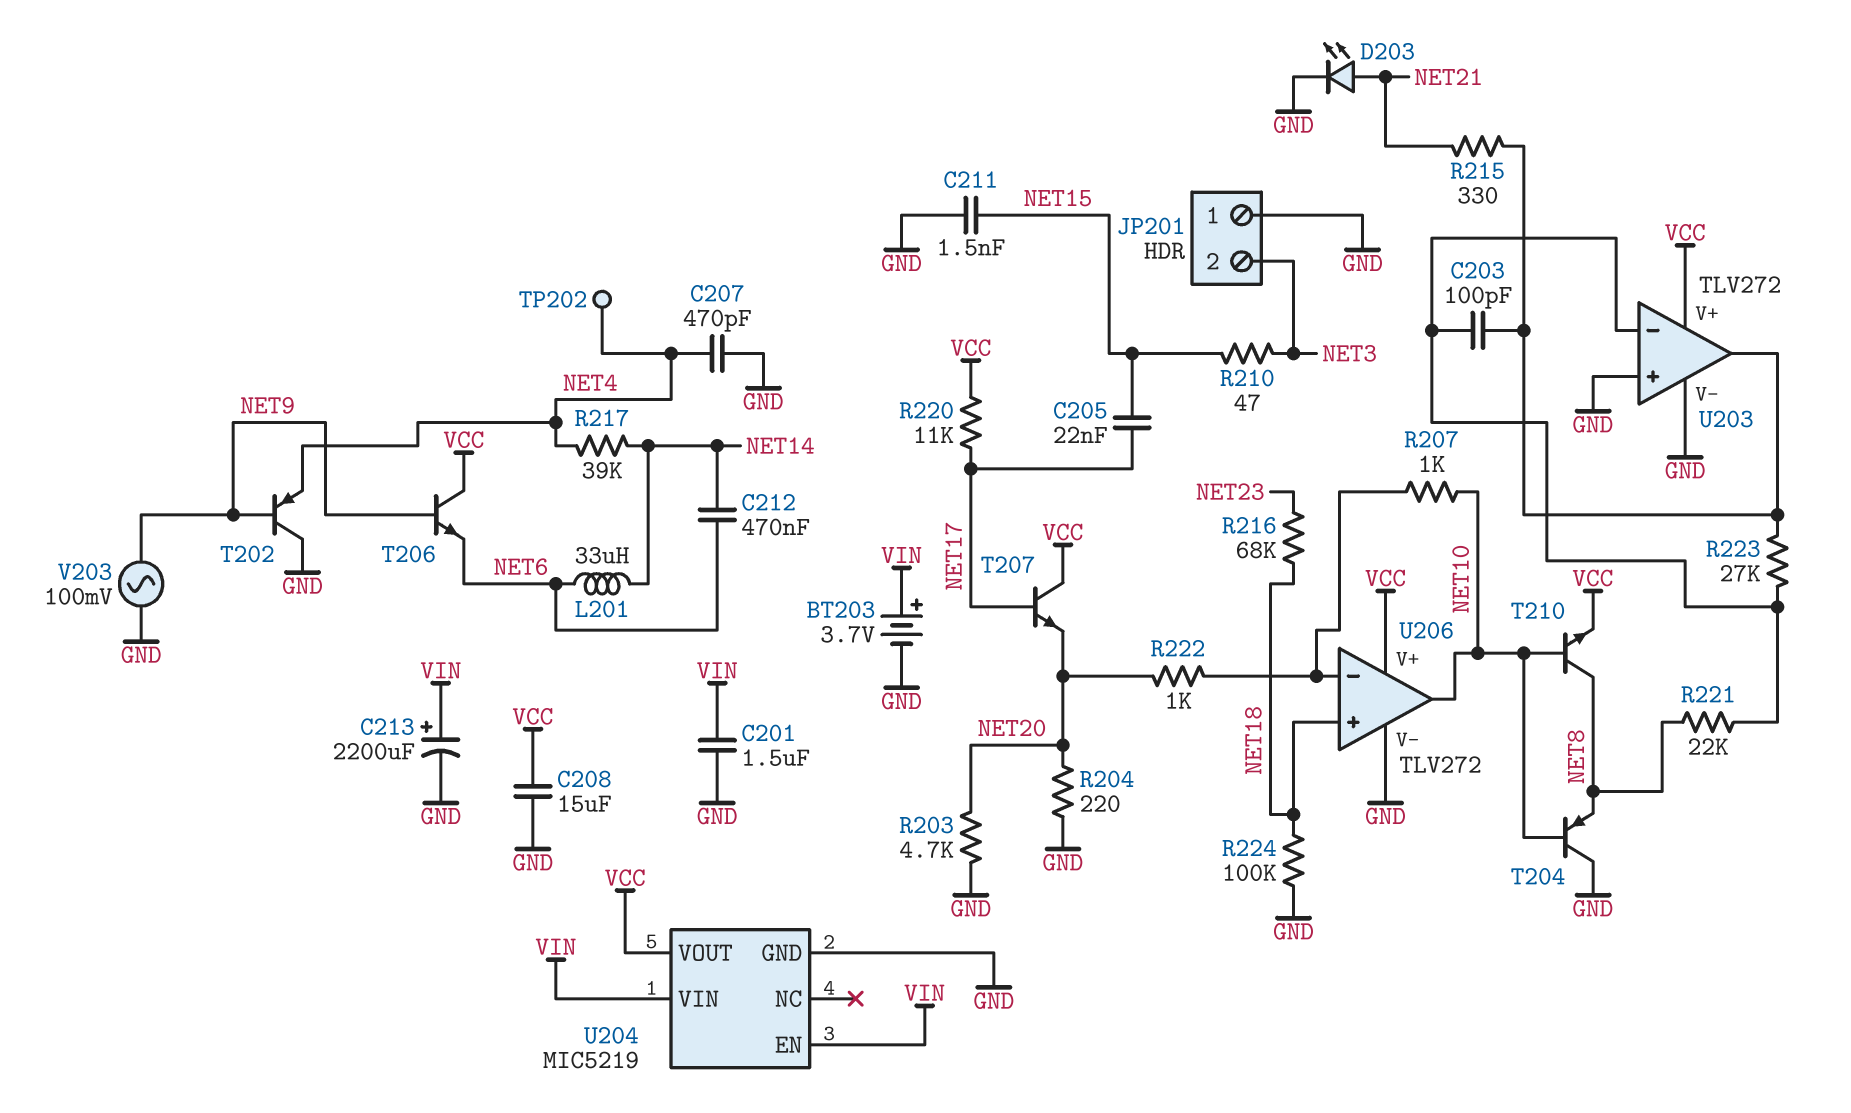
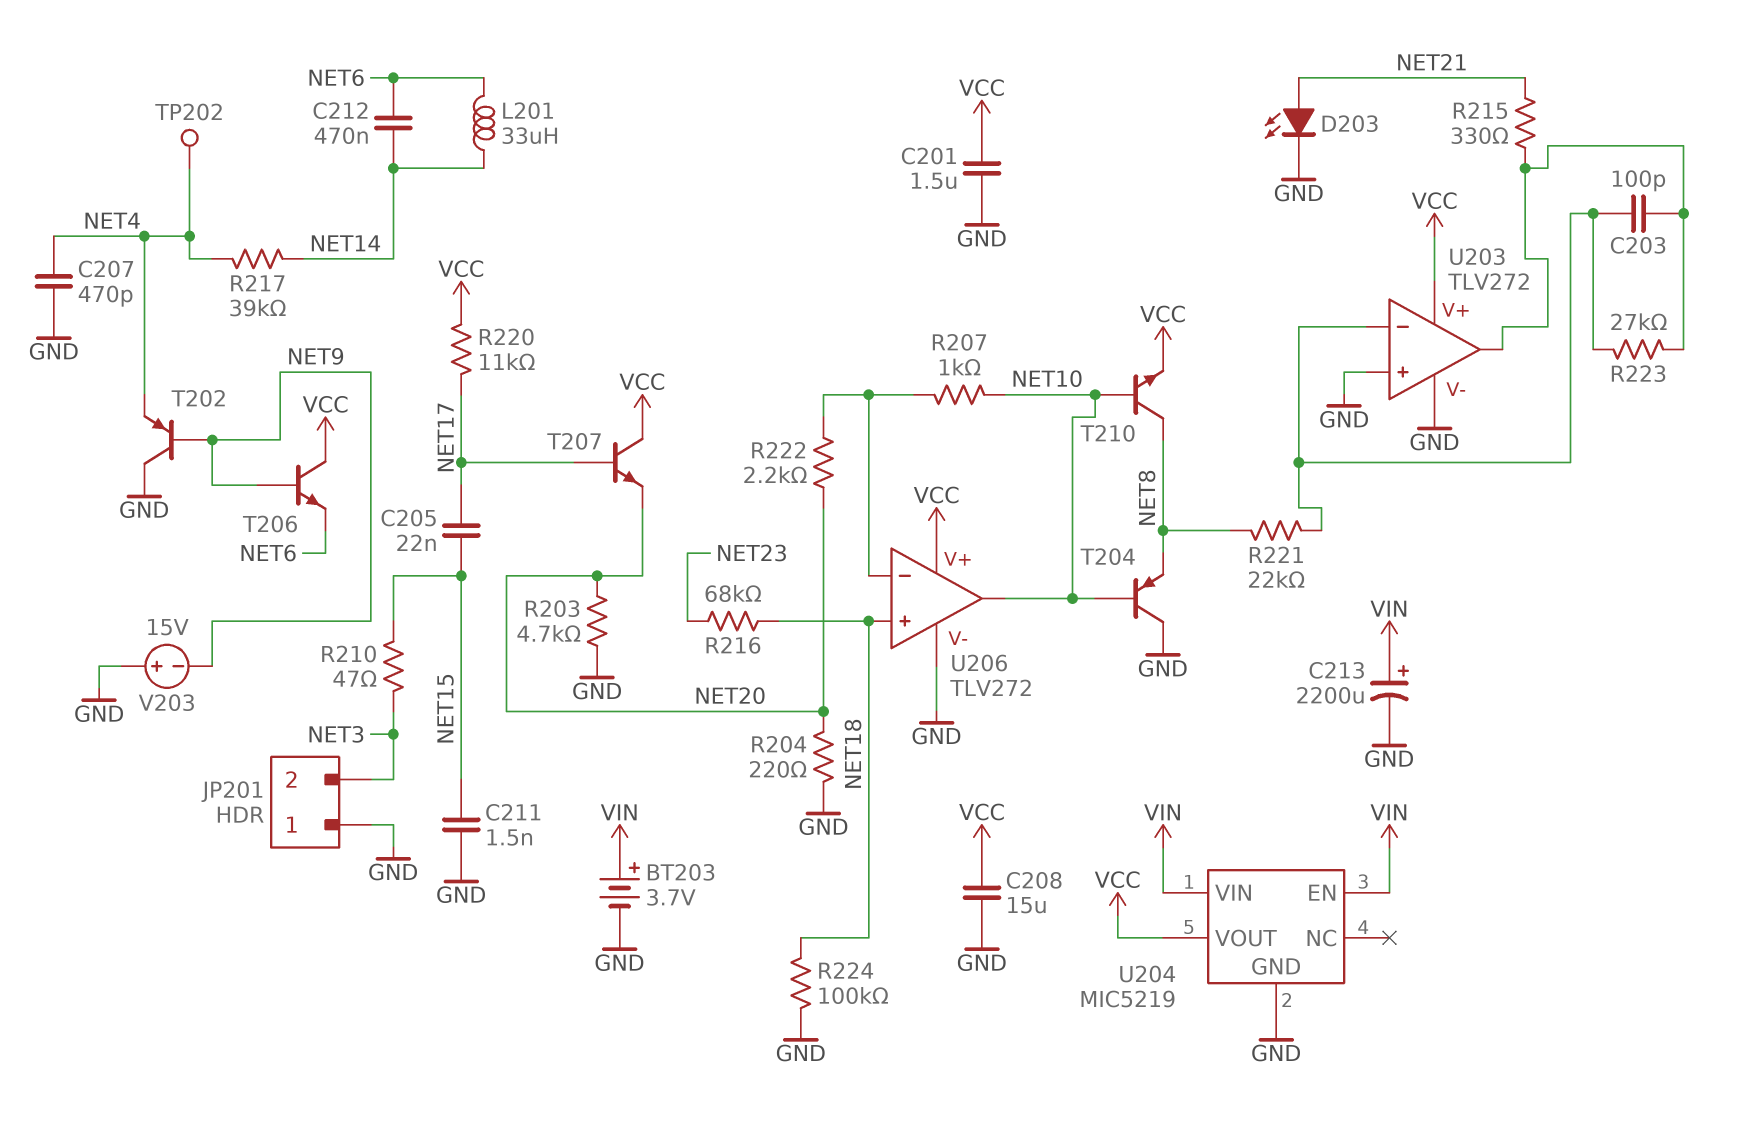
C201: 1.5uF (GND, VIN) -> 1.5uF (GND, VCC)
R222: 1k (NET20, U206/in-) -> 2.2k (NET20, U206/in-)
V203: AC 100mV (GND, NET9) -> 15V (plus GND, minus NET9)

